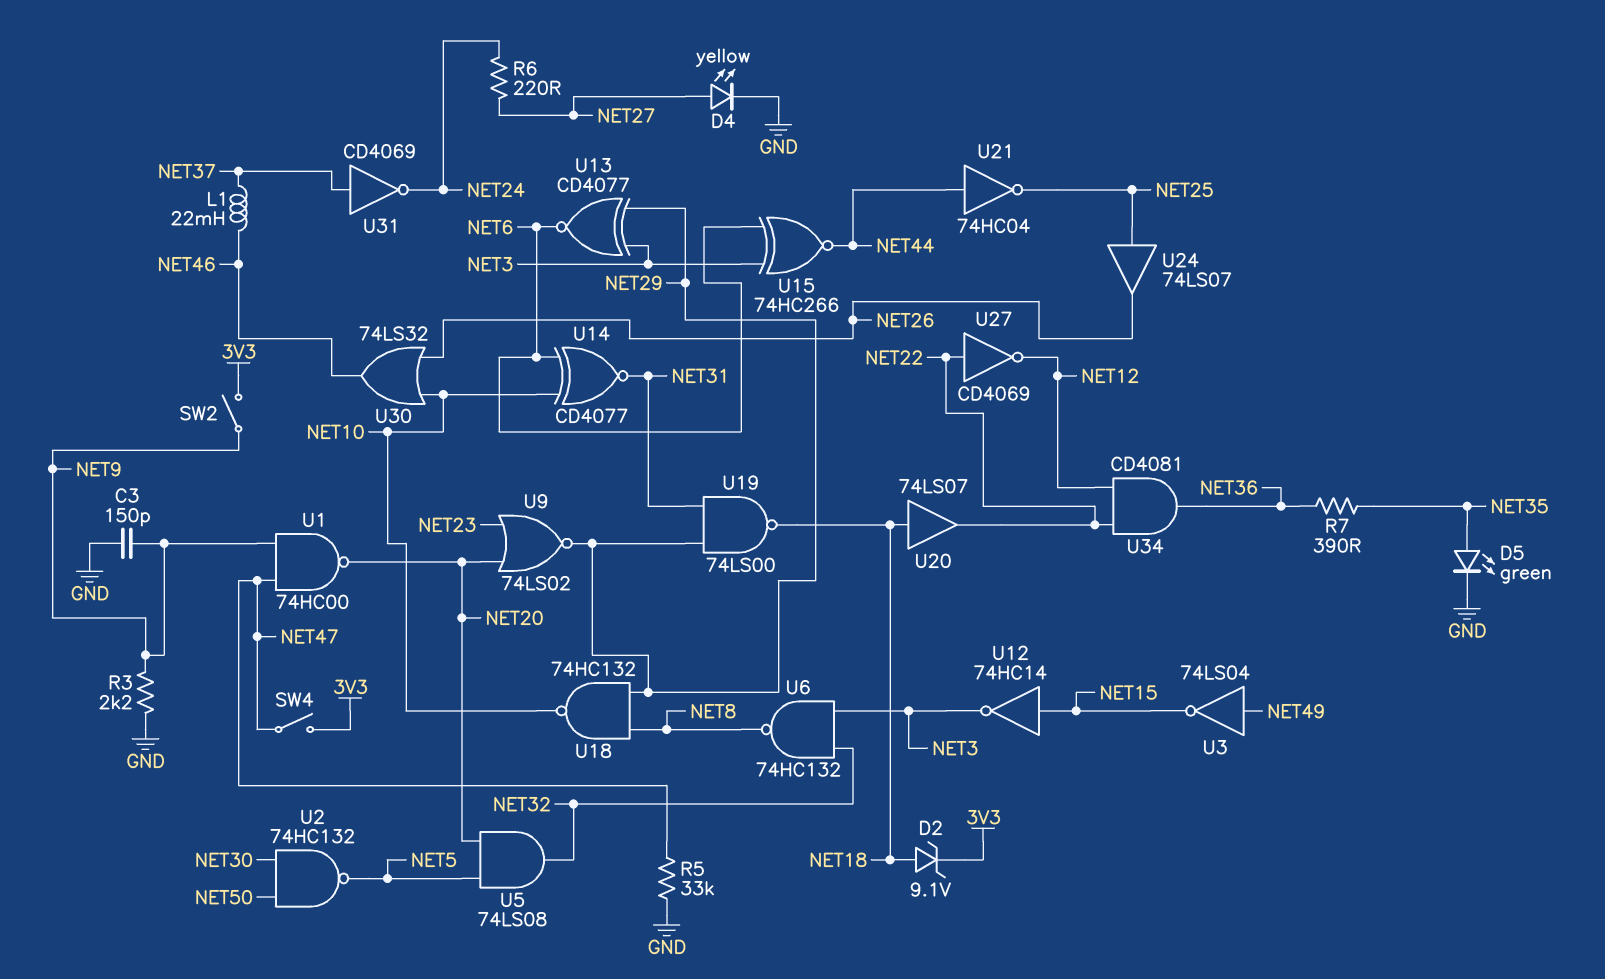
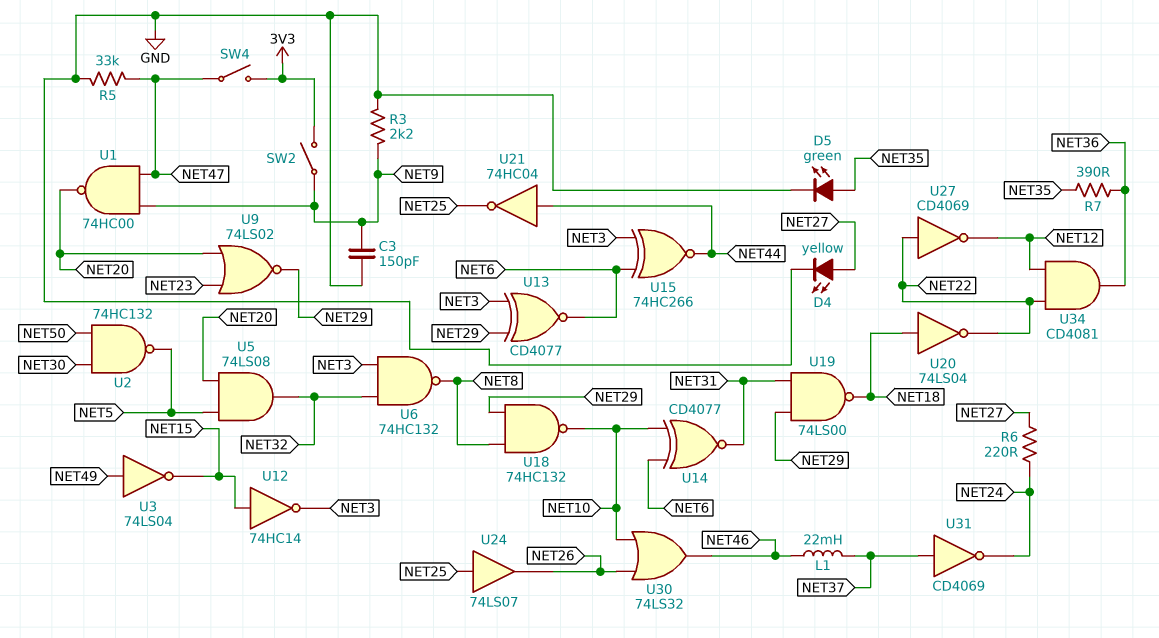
D2: zener 9.1V (A NET18, K 3V3) -> none
U20: buffer 74LS07 (in NET18, out NET22) -> NOT 74LS04 (in NET18, out NET22)

